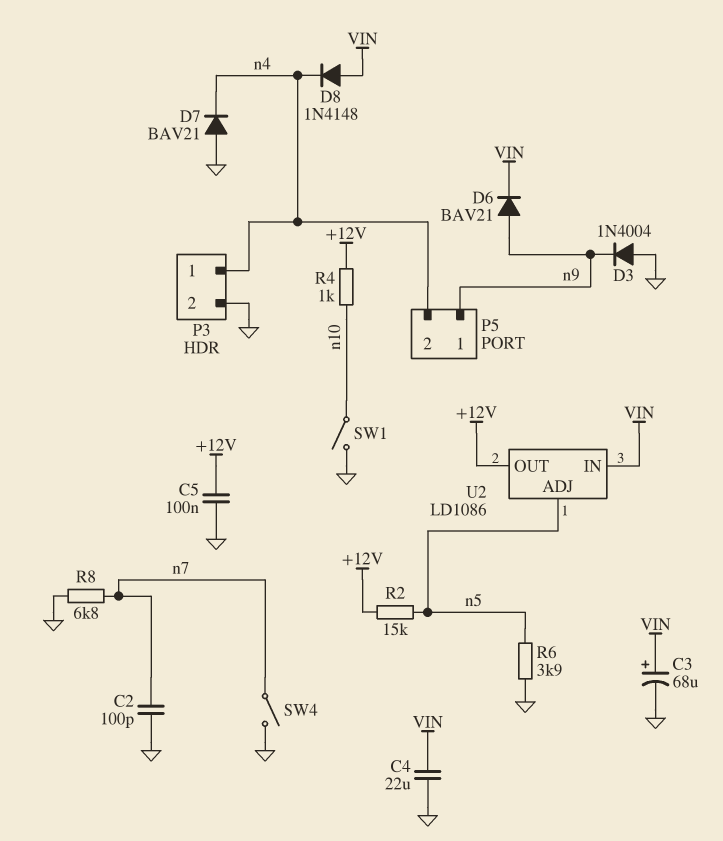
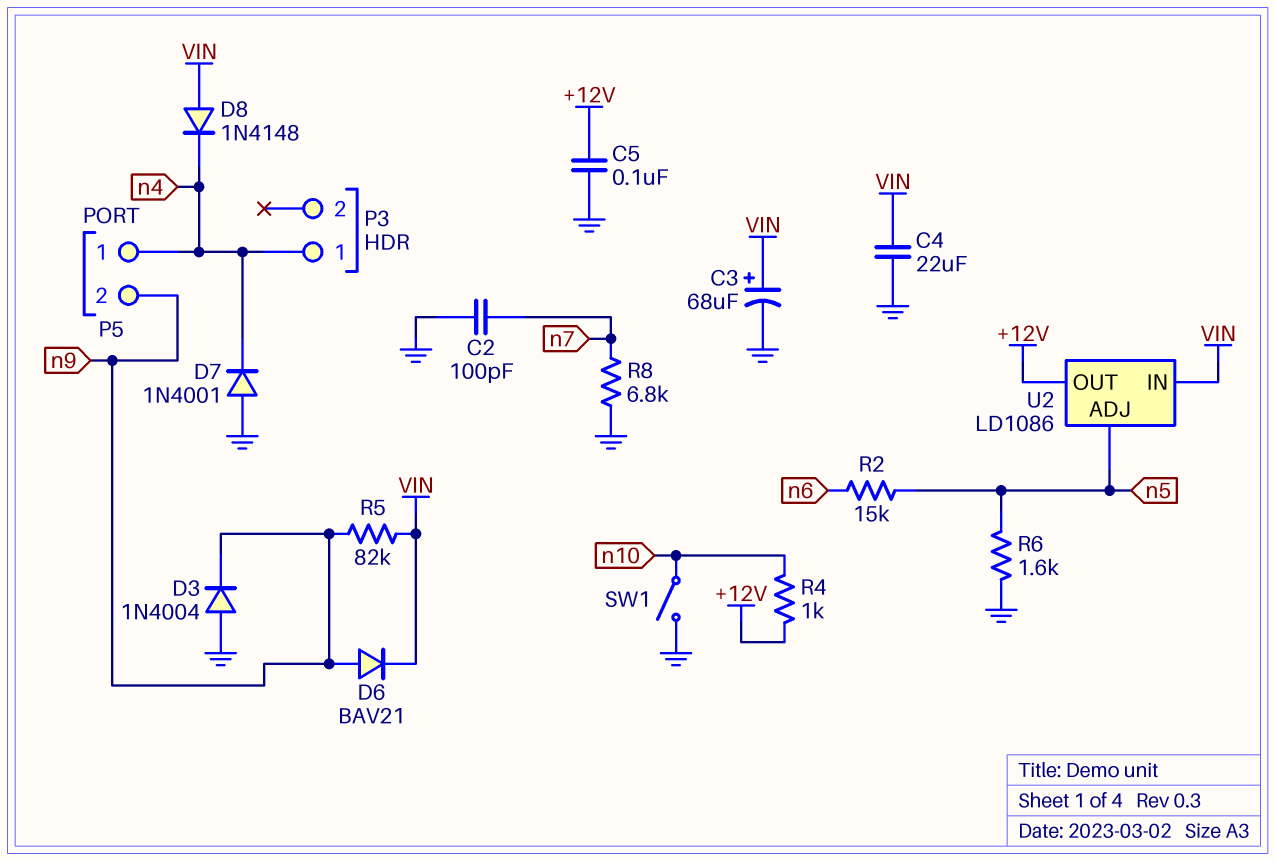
D7: diode BAV21 (A GND, K n4) -> diode 1N4001 (A GND, K n4)
P3 pin 2: GND -> none
P5 pin 1: n9 -> n4
P5 pin 2: n4 -> n9
R2: 15k (+12V, n5) -> 15k (n5, n6)
R5: none -> 82k (VIN, n9)
R6: 3.9k (GND, n5) -> 1.6k (GND, n5)
SW4: switch (GND, n7) -> none

